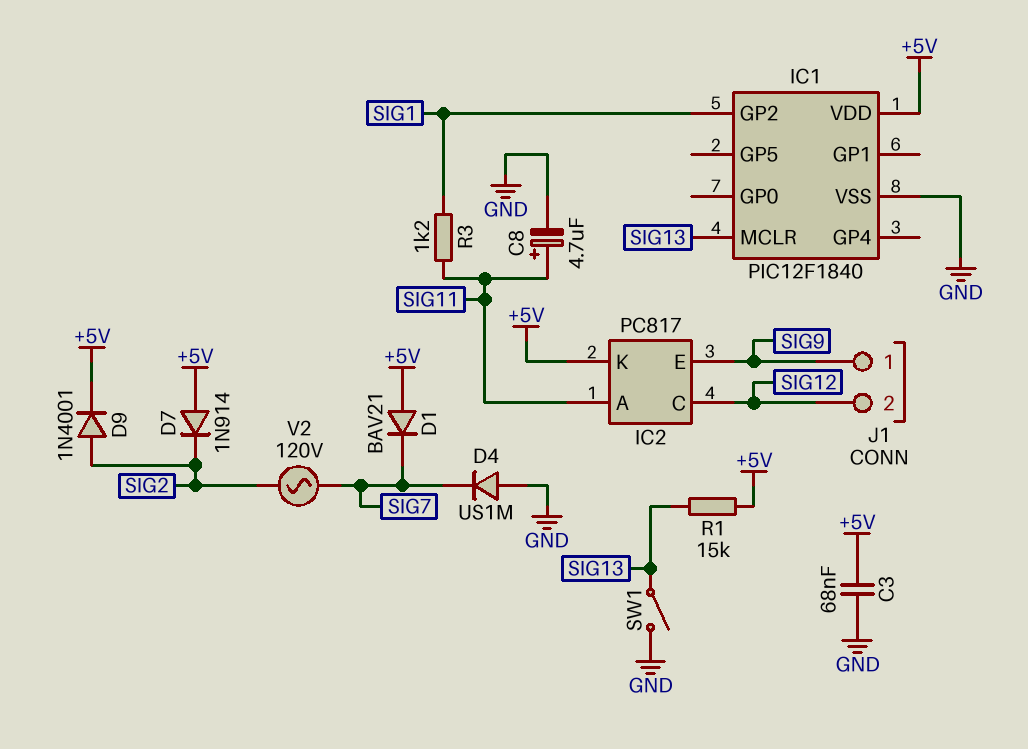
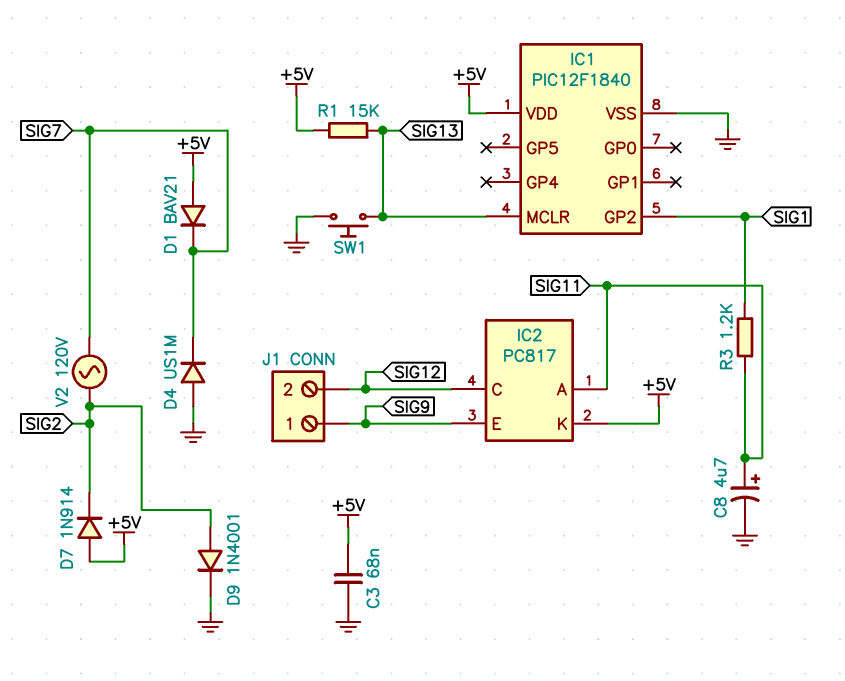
D9: diode 1N4001 (A SIG2, K +5V) -> diode 1N4001 (A SIG2, K GND)
SW1: switch (GND, SIG13) -> button (GND, SIG13)

